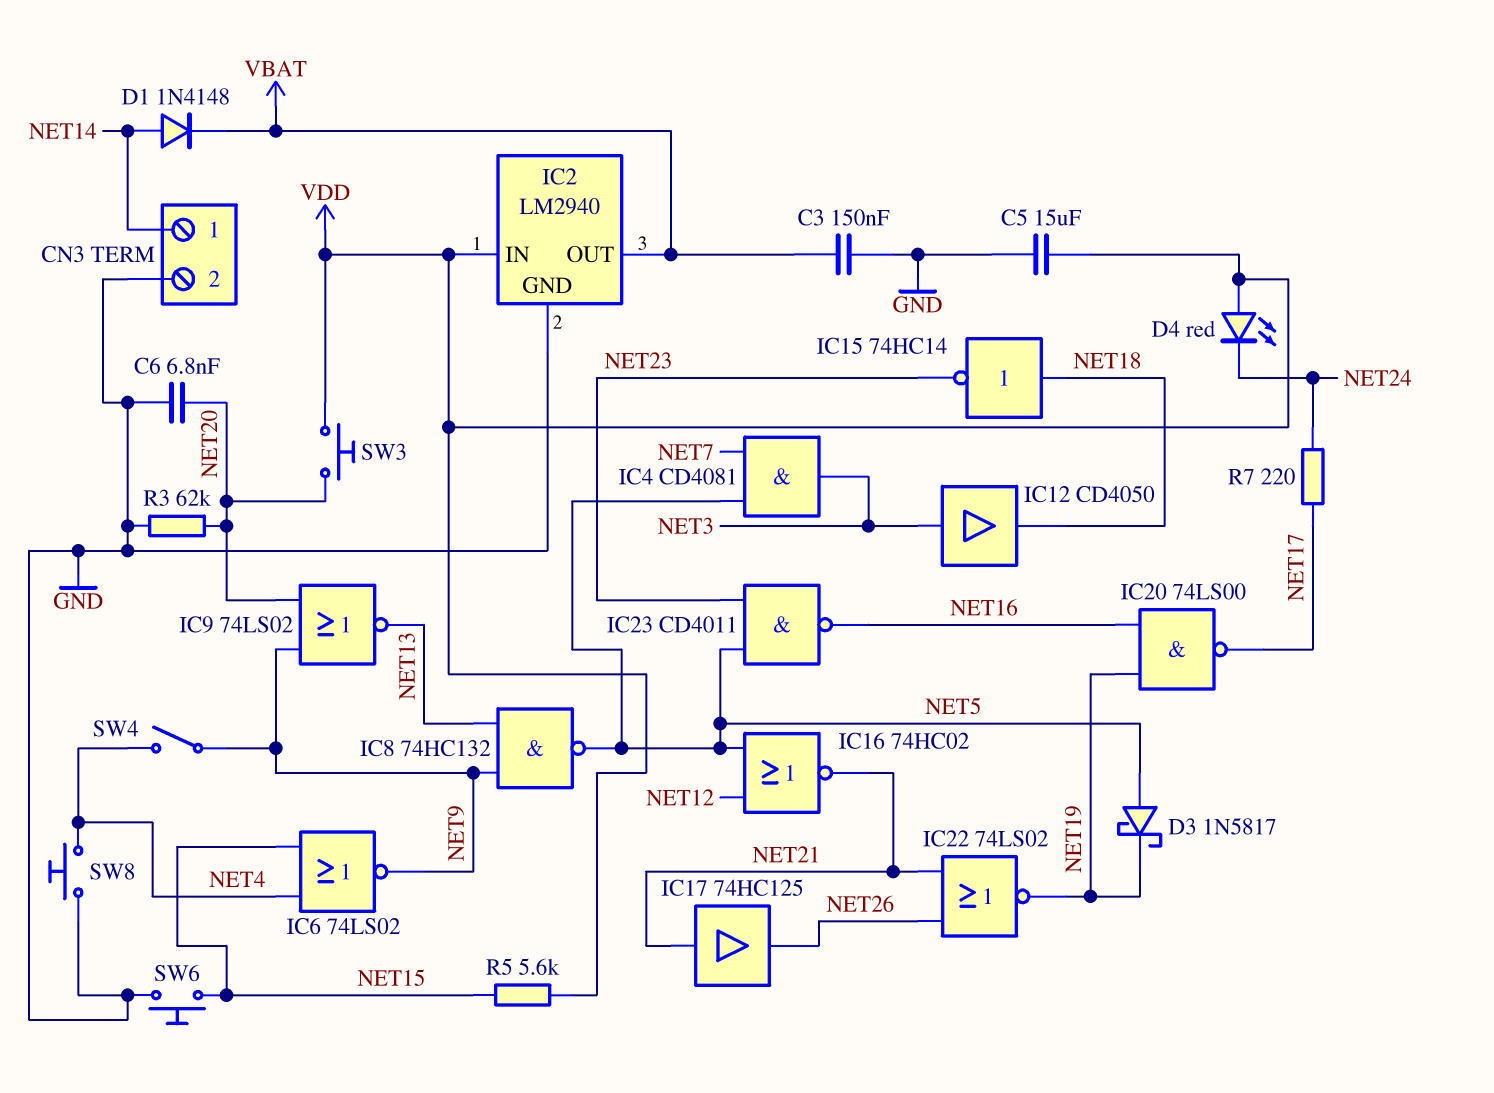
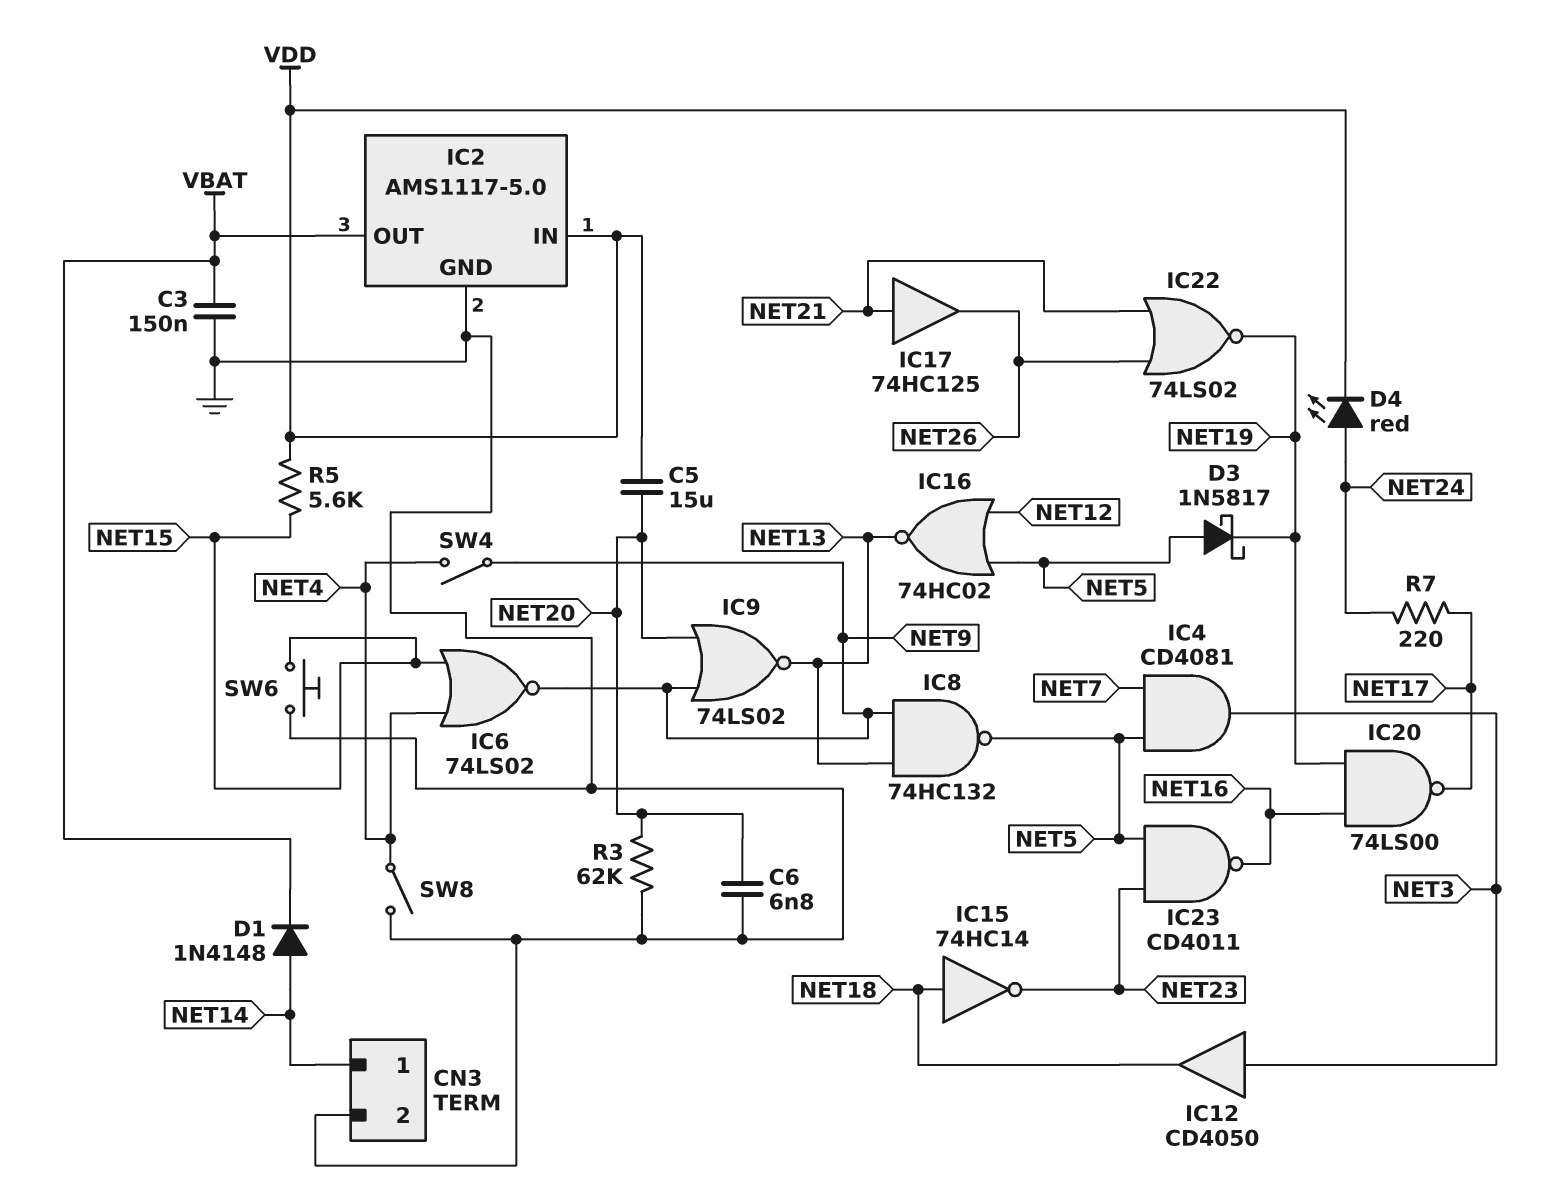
C5: 15uF (GND, VDD) -> 15uF (NET20, VDD)
D4: LED red (A VDD, K NET24) -> LED red (A NET24, K VDD)
IC2: LM2940 -> AMS1117-5.0
IC16: NOR 74HC02 (in NET5, in NET12, out NET21) -> NOR 74HC02 (in NET5, in NET12, out NET13)
SW3: button (NET20, VDD) -> none
SW8: button (GND, NET4) -> switch (GND, NET4)

